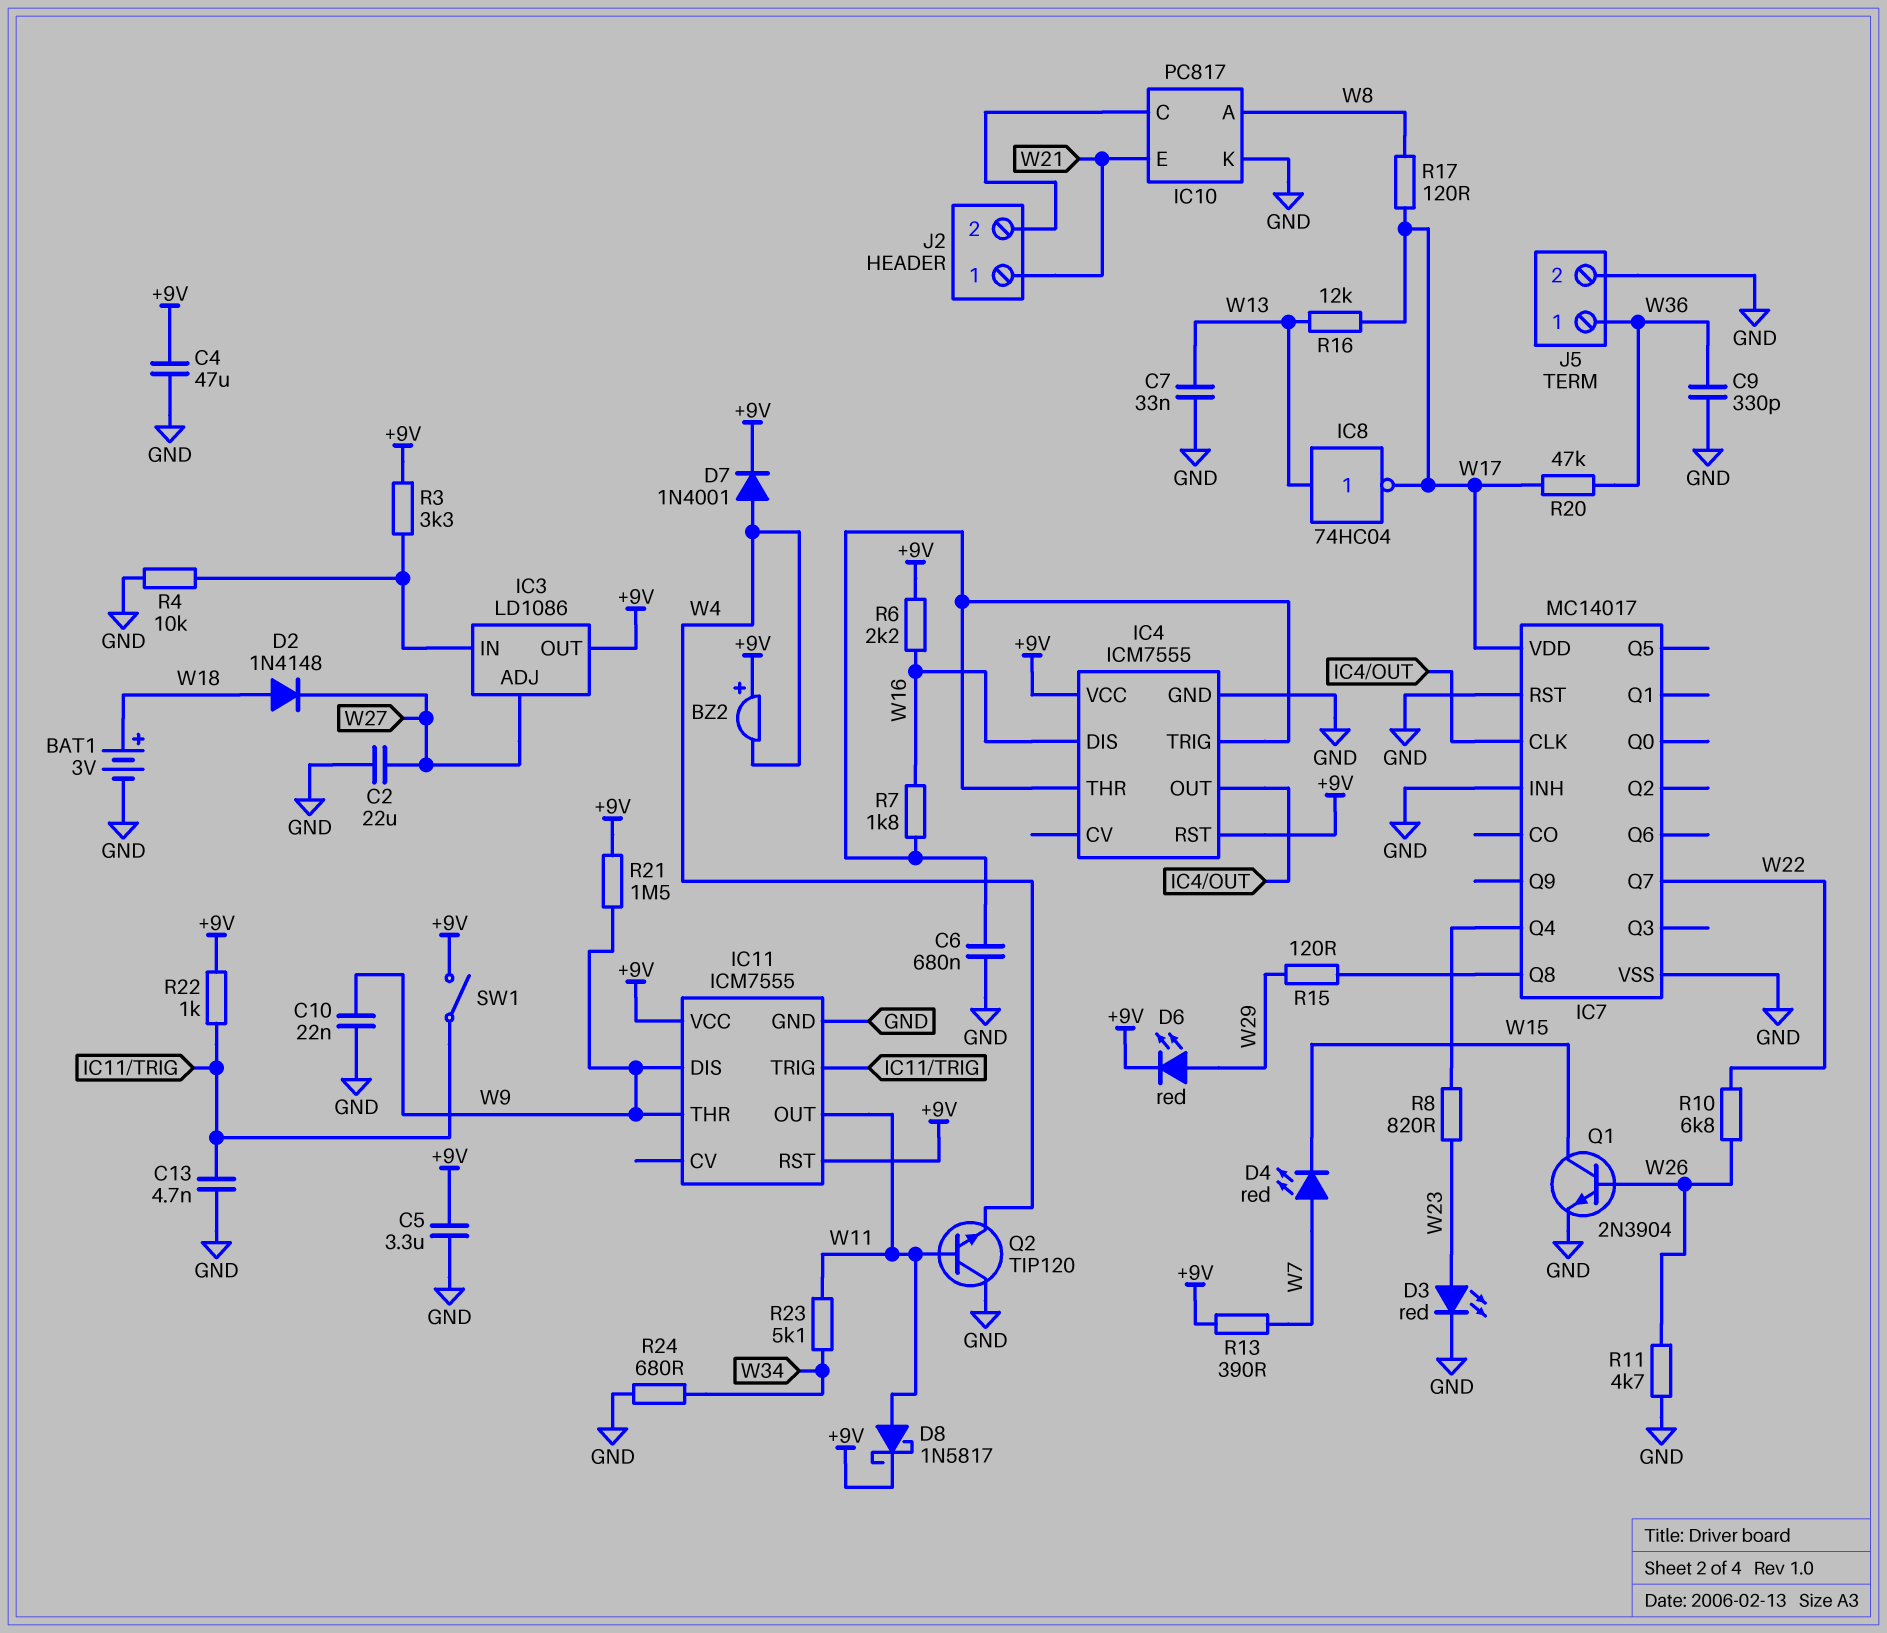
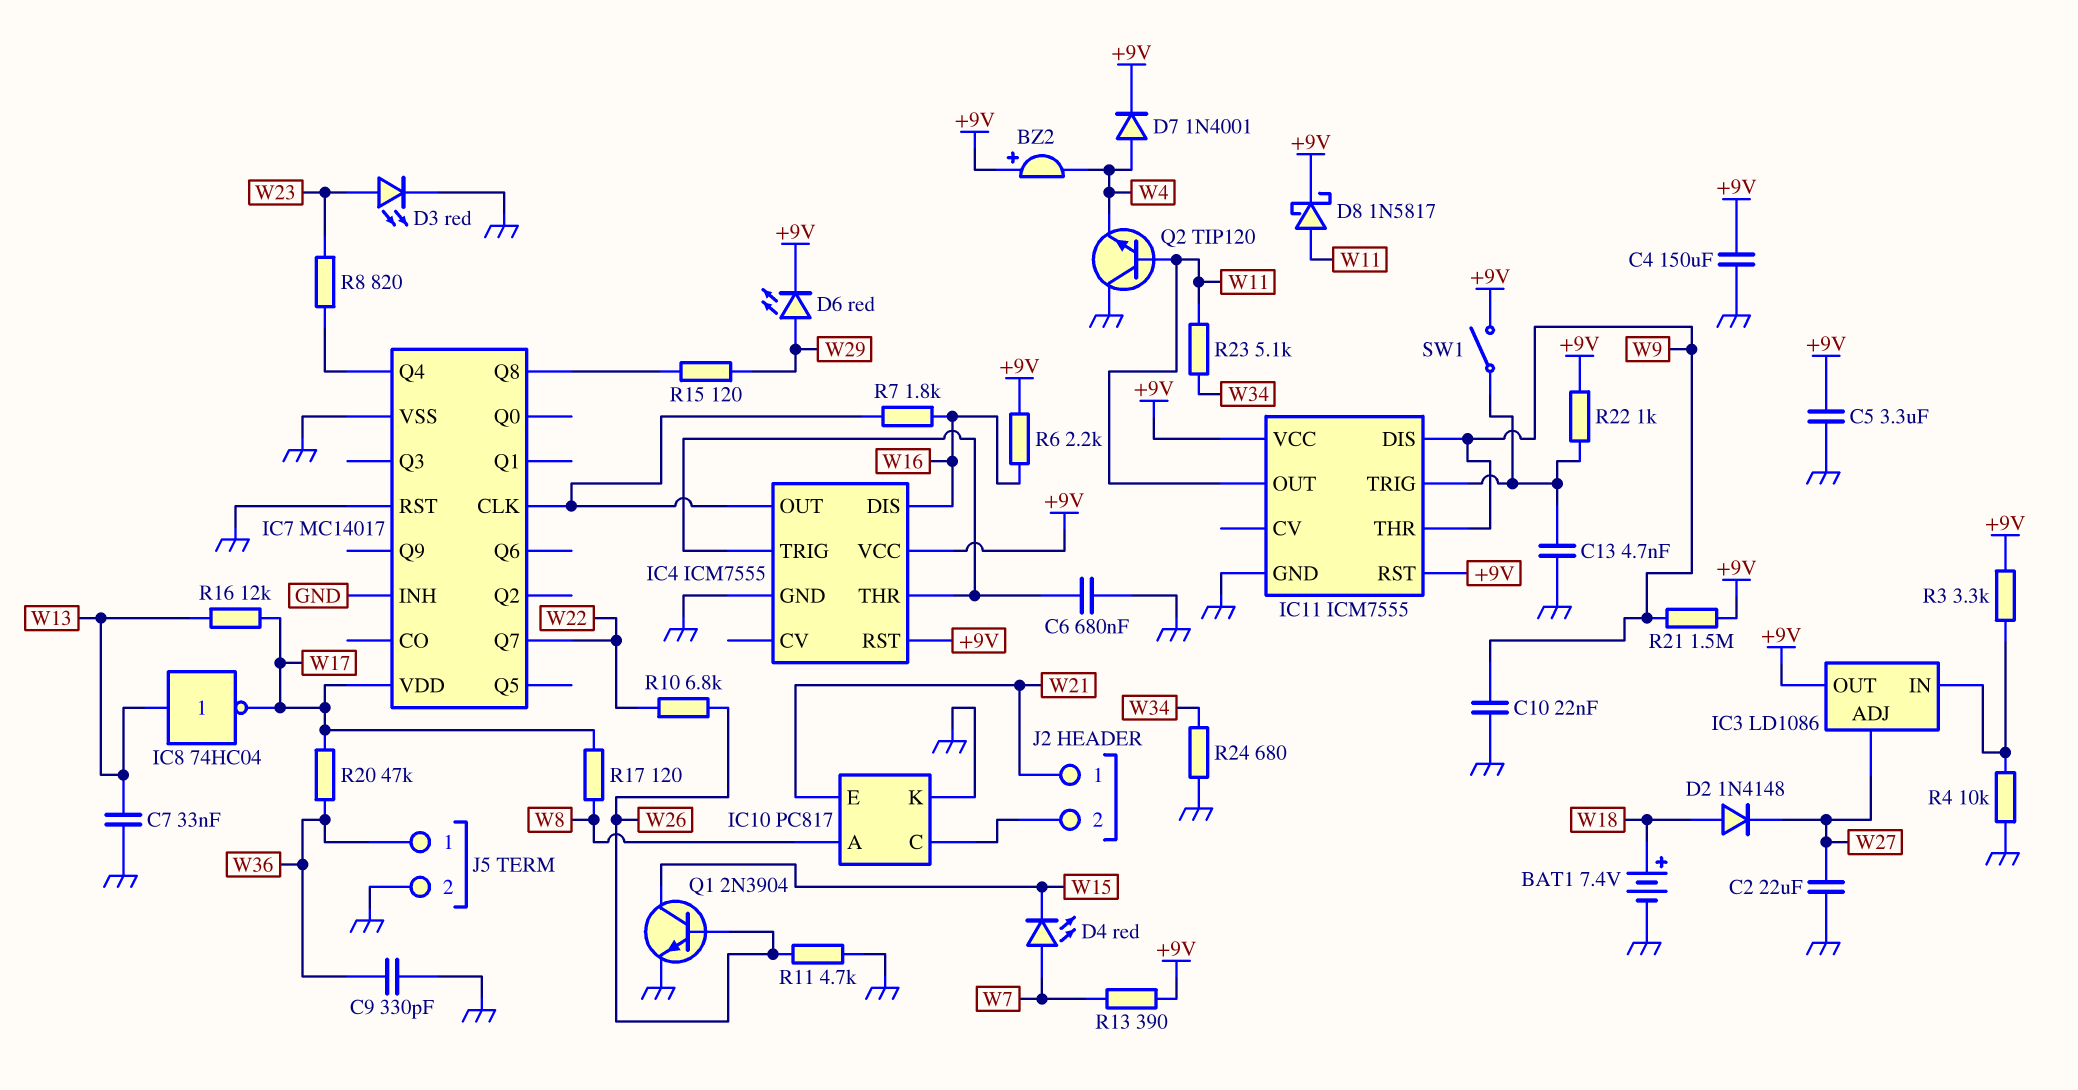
BAT1: 3V (plus W18, minus GND) -> 7.4V (plus W18, minus GND)
C4: 47uF (+9V, GND) -> 150uF (+9V, GND)
R7: 1.8k (IC4/THR, W16) -> 1.8k (IC4/OUT, W16)

